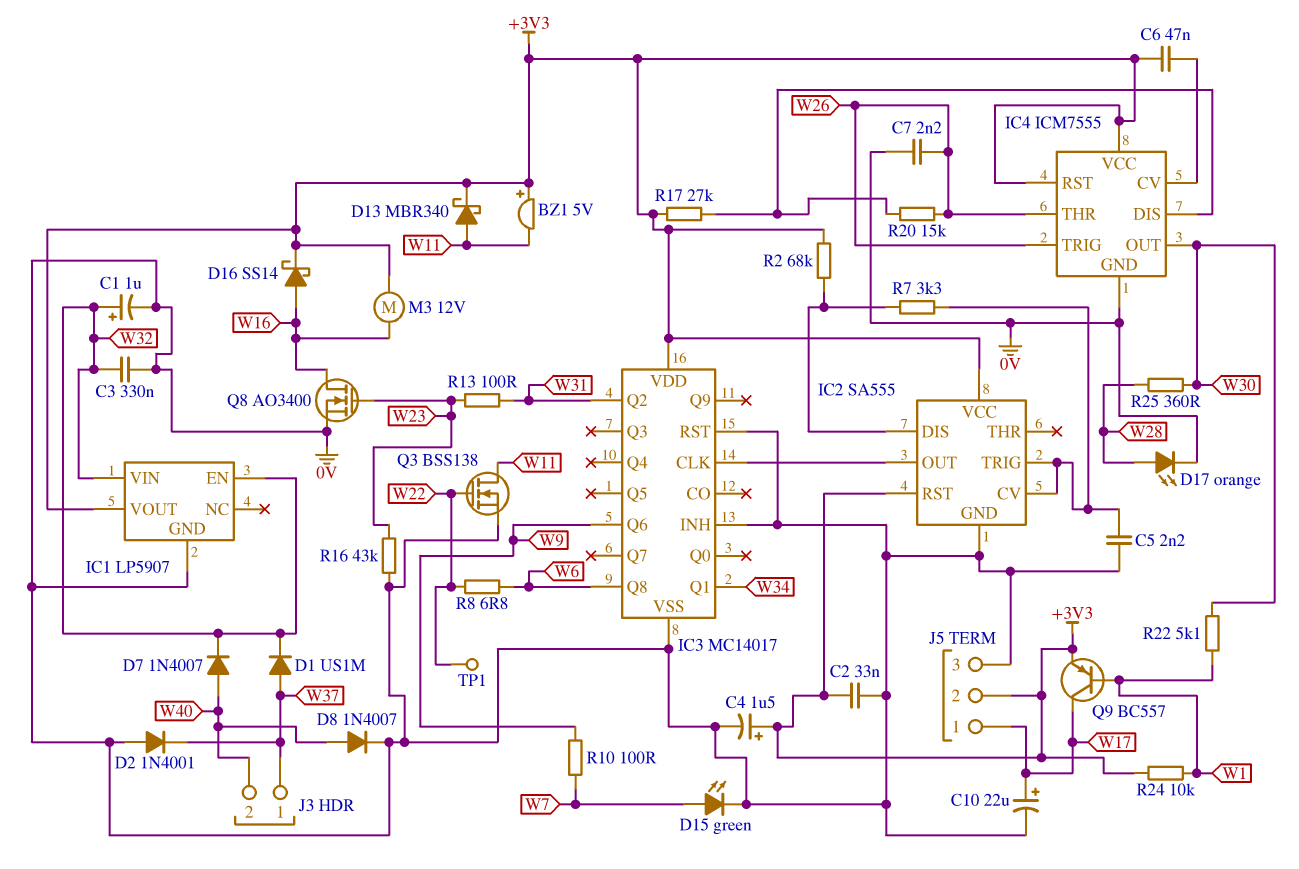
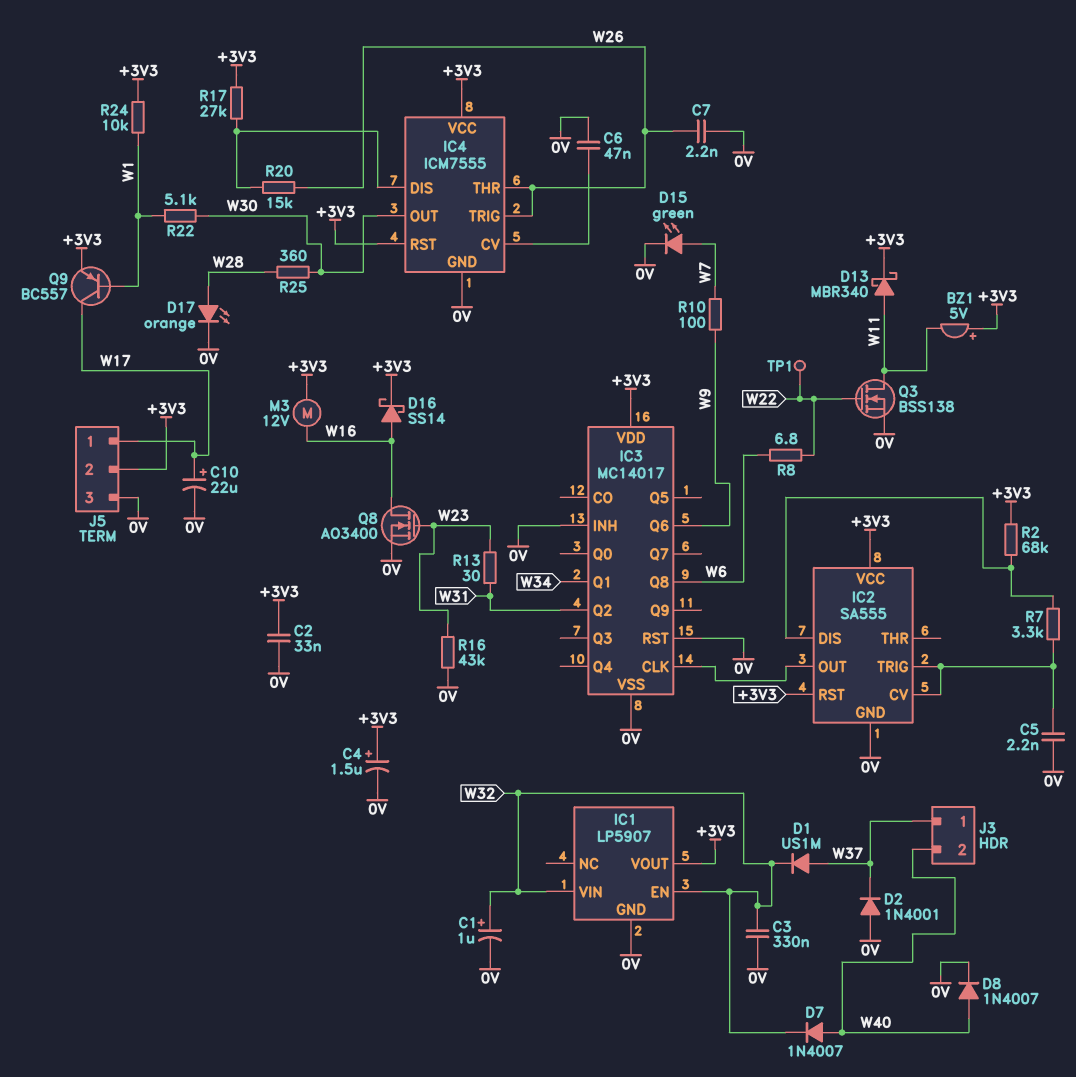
C6: 47nF (+3V3, IC4/CV) -> 47nF (0V, IC4/CV)
R13: 100 (W23, W31) -> 30 (W23, W31)

